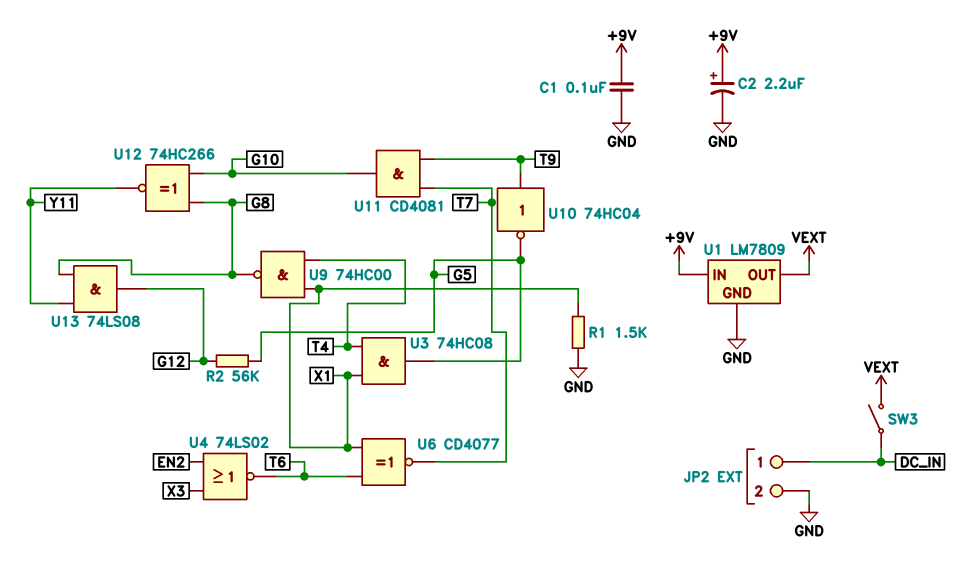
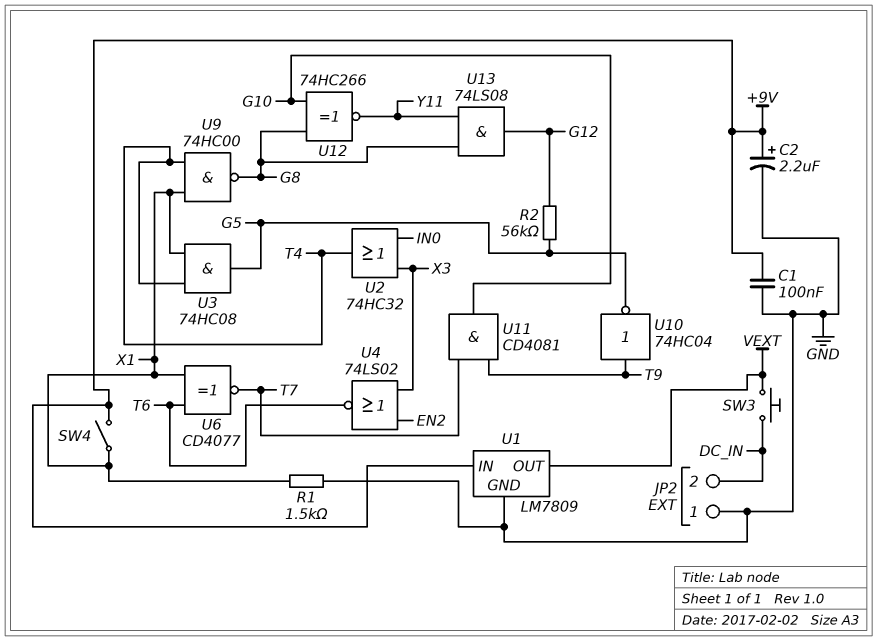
JP2 pin 1: DC_IN -> GND
JP2 pin 2: GND -> DC_IN
SW3: switch (DC_IN, VEXT) -> button (DC_IN, VEXT)
SW4: none -> switch (+9V, X1)
U2: none -> OR 74HC32 (in IN0, in X3, out T4)

